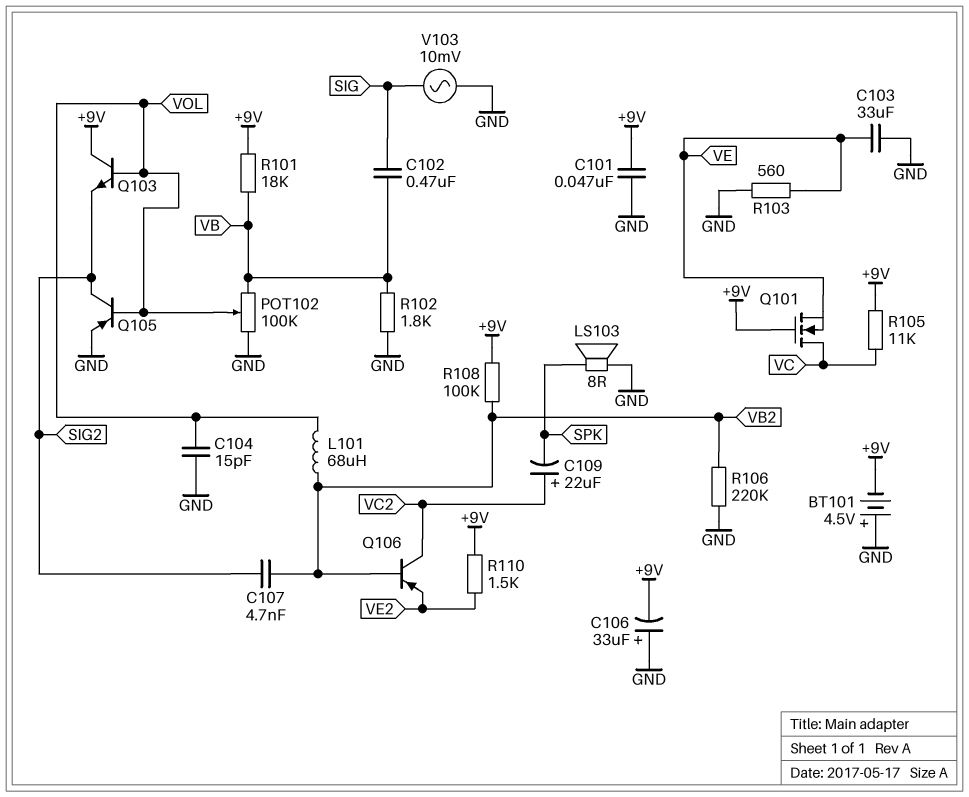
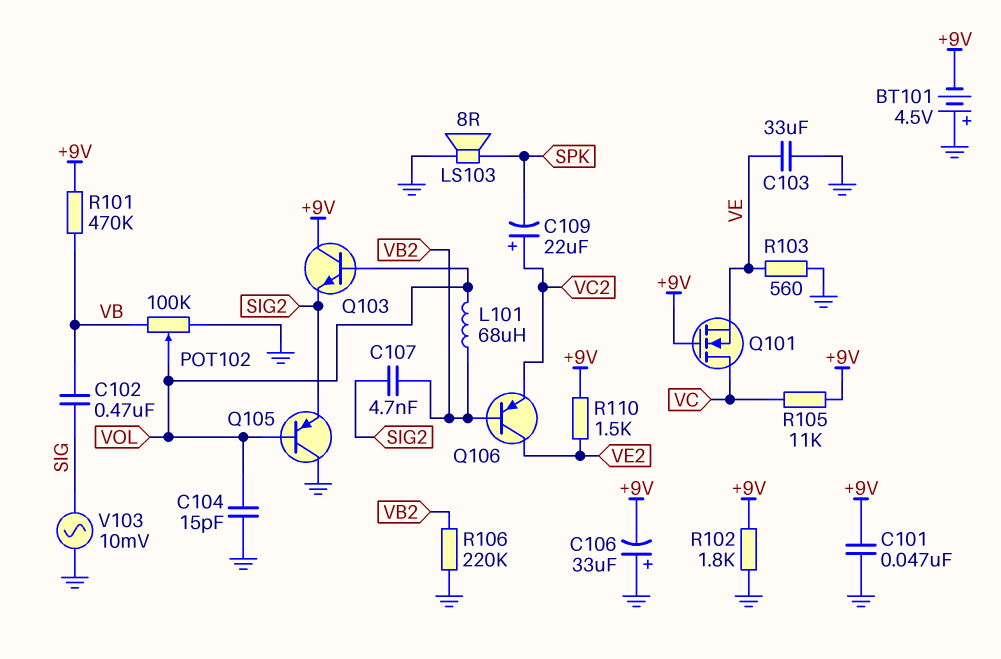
Q105: PNP (B VOL, C SIG2, E GND) -> PNP (B VOL, C GND, E SIG2)
Q106: PNP (B VB2, C VC2, E VE2) -> PNP (B VB2, C VE2, E VC2)
R101: 18k (+9V, VB) -> 470k (+9V, VB)
R102: 1.8k (GND, VB) -> 1.8k (+9V, GND)
R108: 100k (+9V, VB2) -> none

